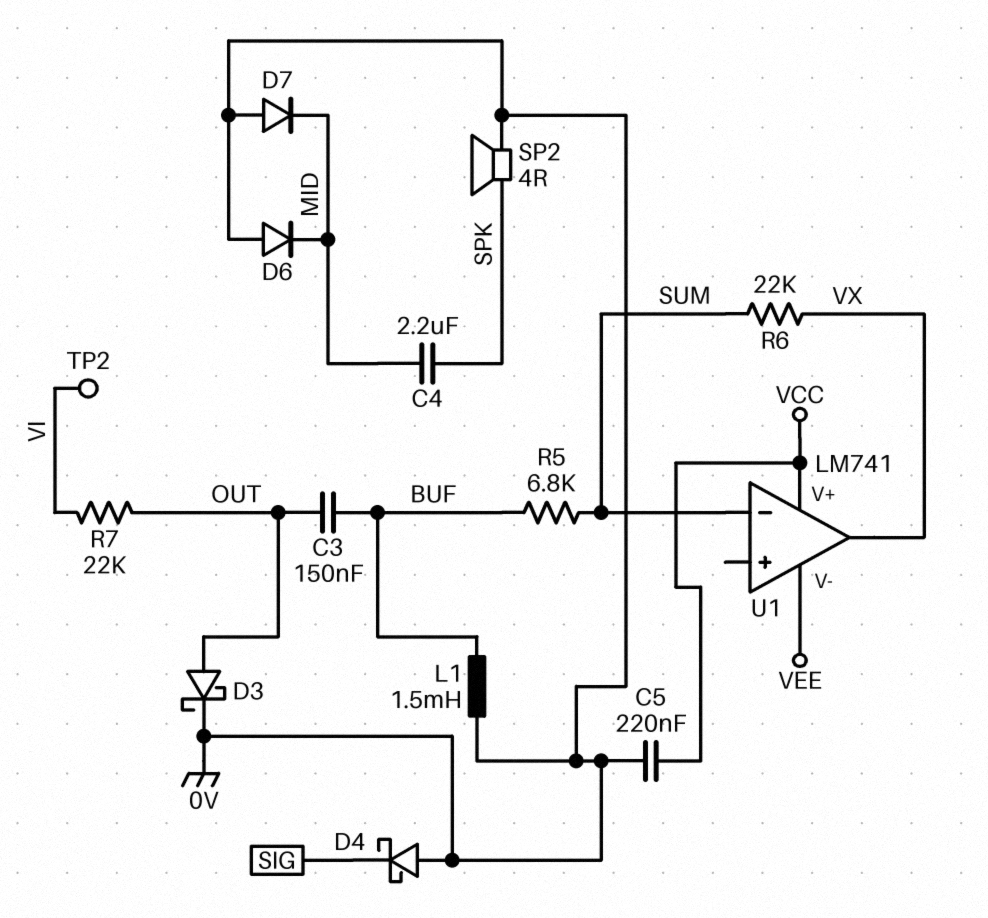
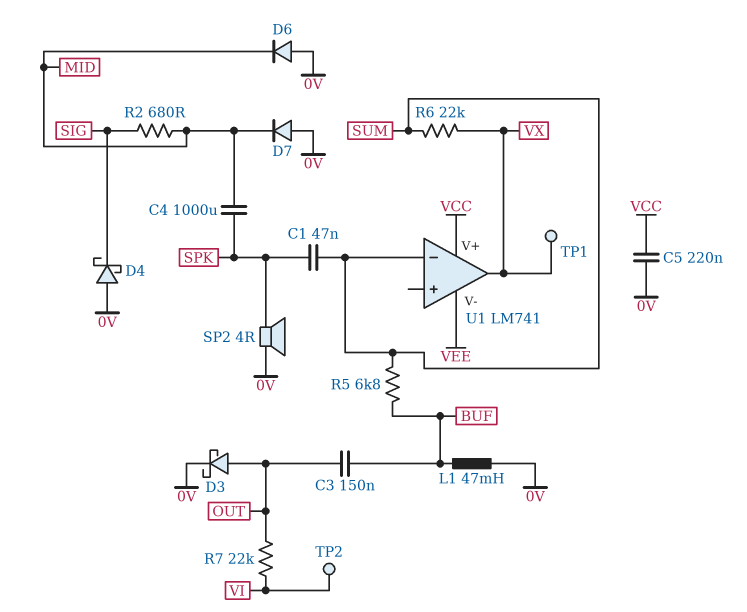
C1: none -> 47nF (SPK, SUM)
C4: 2.2uF (MID, SPK) -> 1000uF (MID, SPK)
L1: 1.5mH (0V, BUF) -> 47mH (0V, BUF)
R2: none -> 680 (MID, SIG)
TP1: none -> test point (VX)

